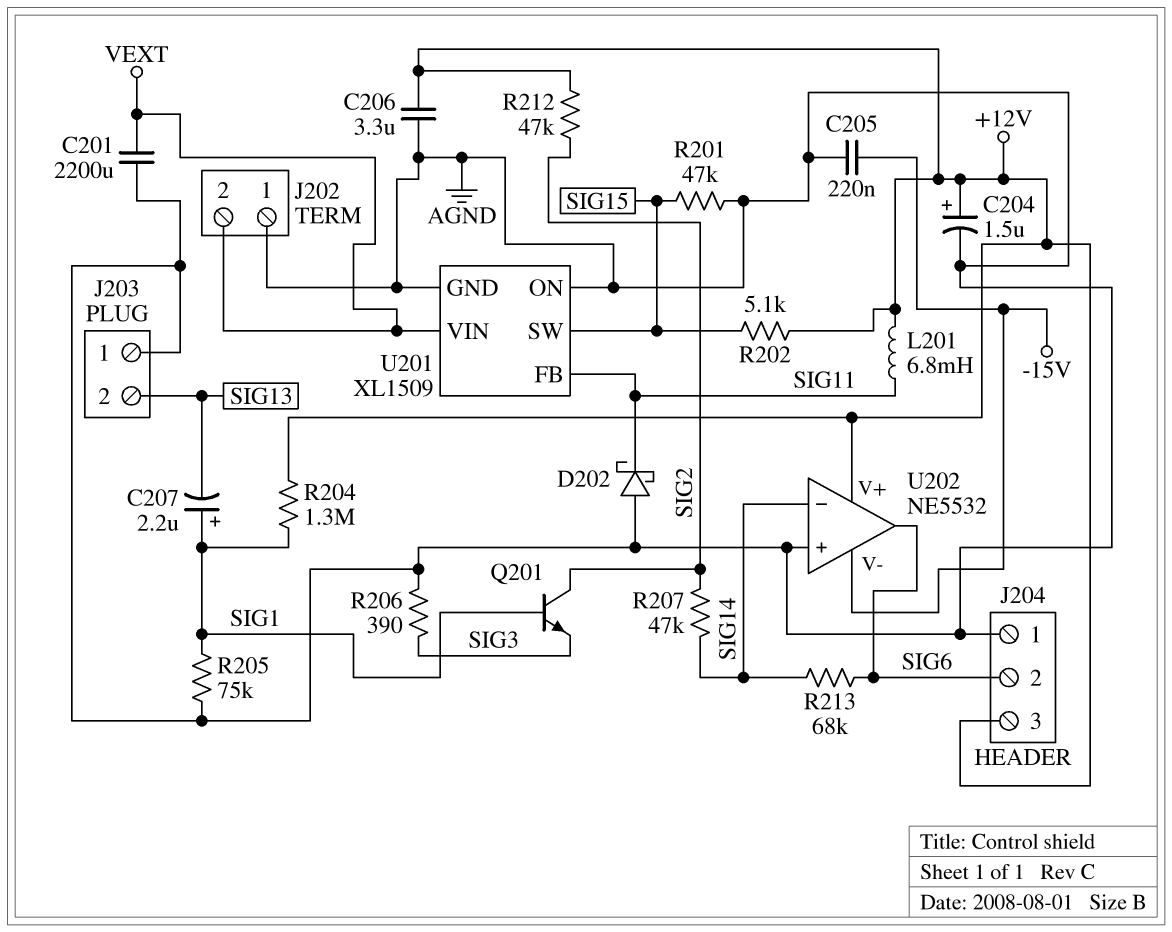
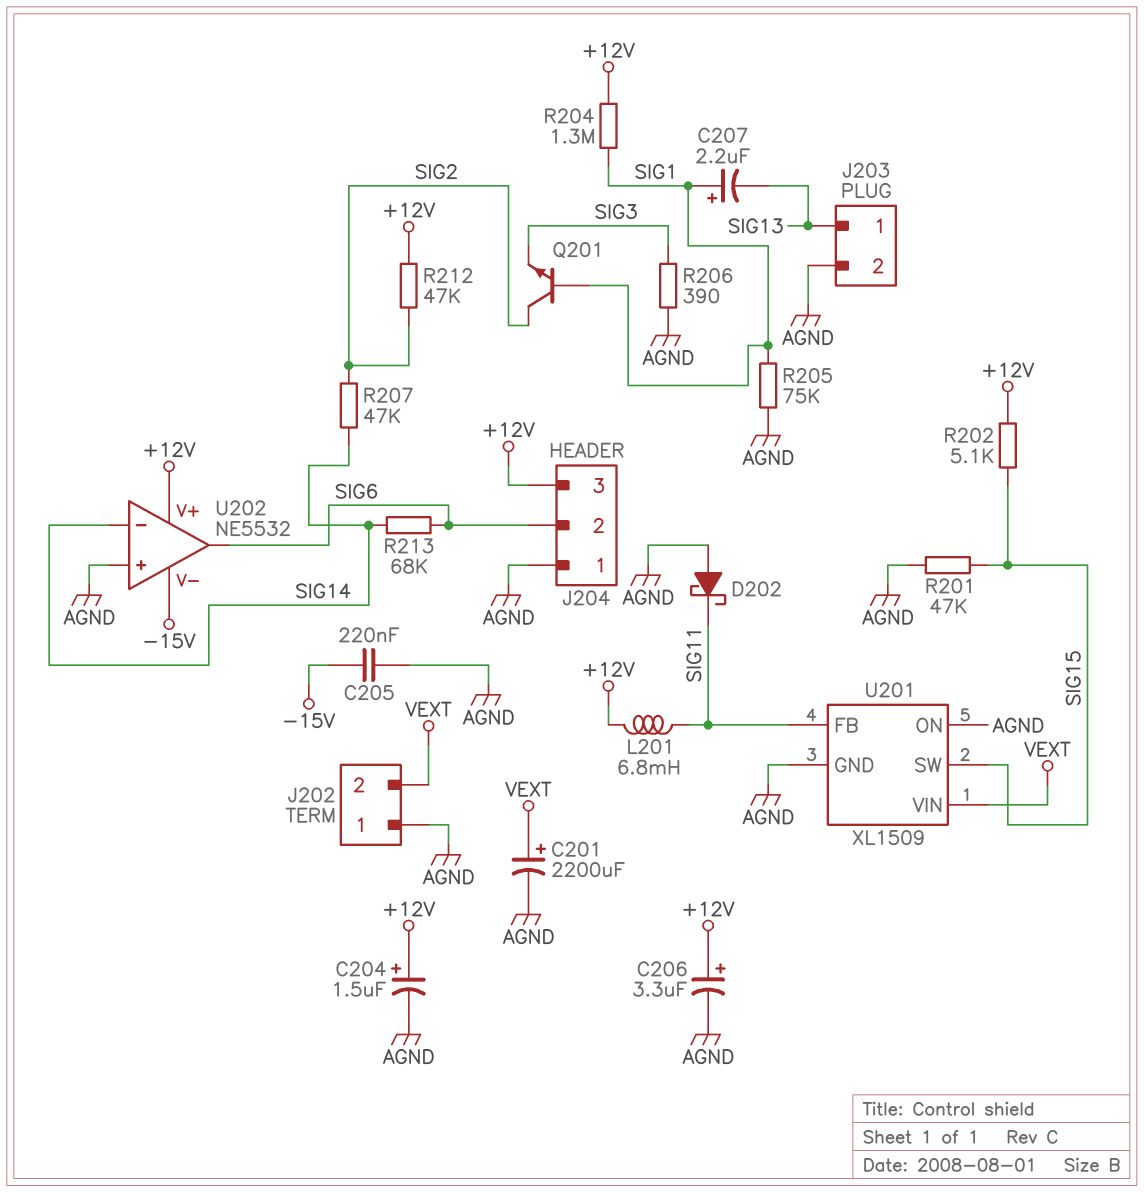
C201: 2200uF (AGND, VEXT) -> 2200uF (plus VEXT, minus AGND)
C206: 3.3uF (+12V, AGND) -> 3.3uF (plus +12V, minus AGND)
J203 pin 1: AGND -> SIG13
J203 pin 2: SIG13 -> AGND

